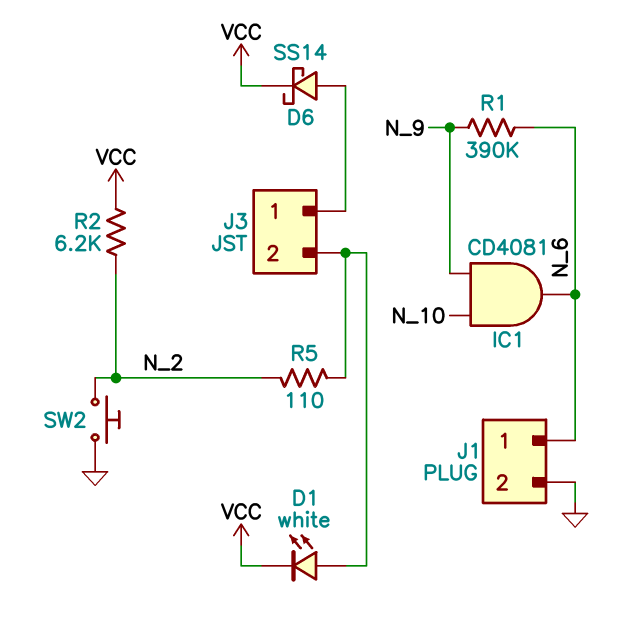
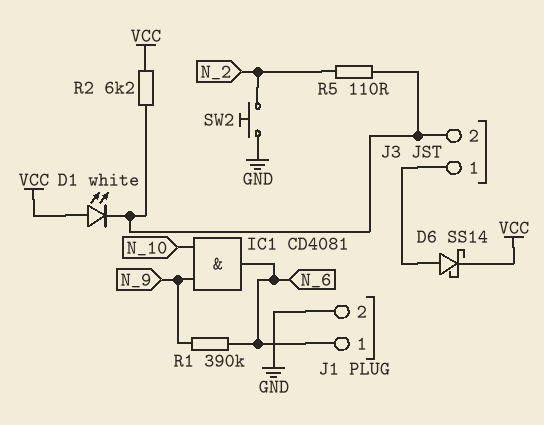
D1: LED white (A J3/2, K VCC) -> LED white (A VCC, K J3/2)
R2: 6.2k (N_2, VCC) -> 6.2k (J3/2, VCC)

